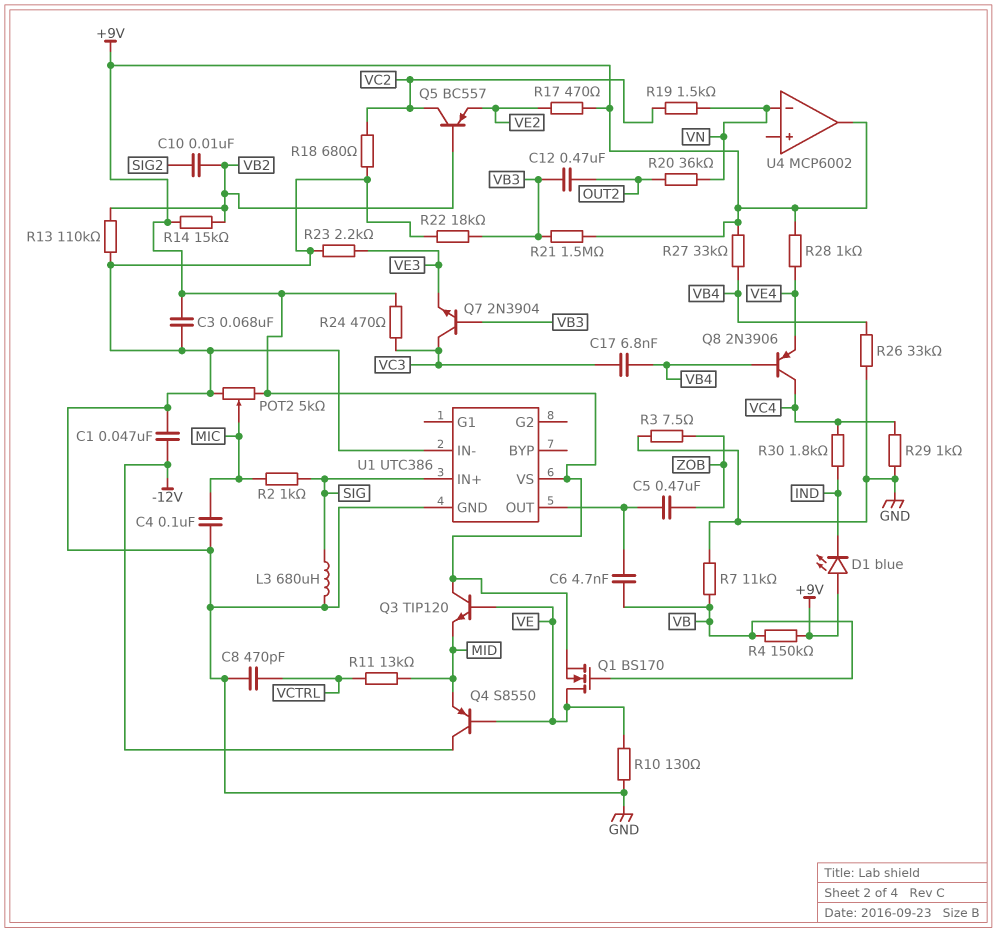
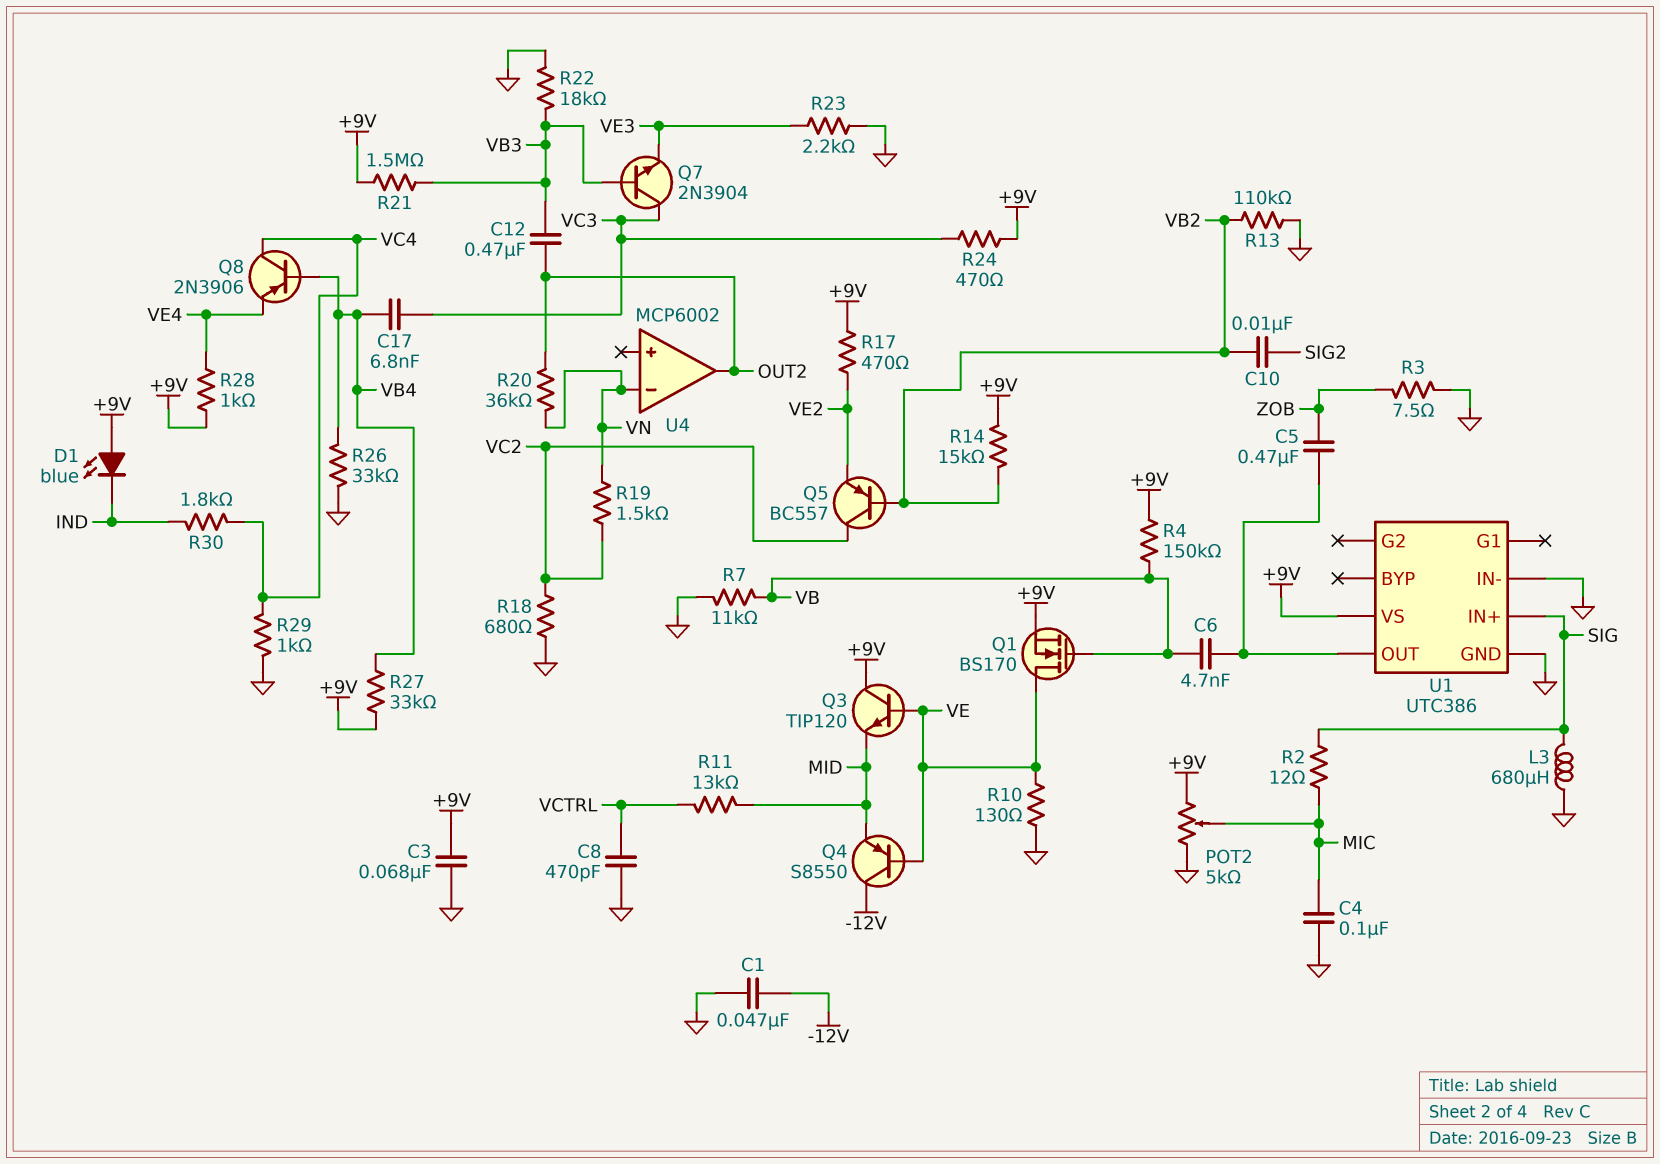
R2: 1k (MIC, SIG) -> 12 (MIC, SIG)
U4 pin out: +9V -> OUT2

